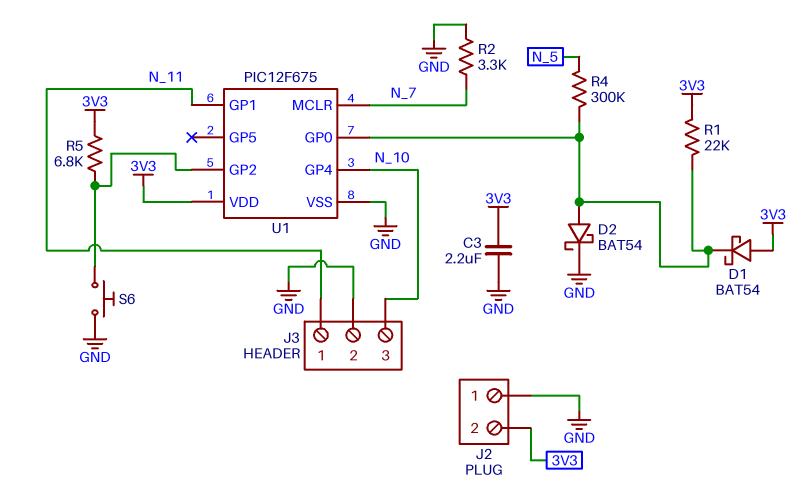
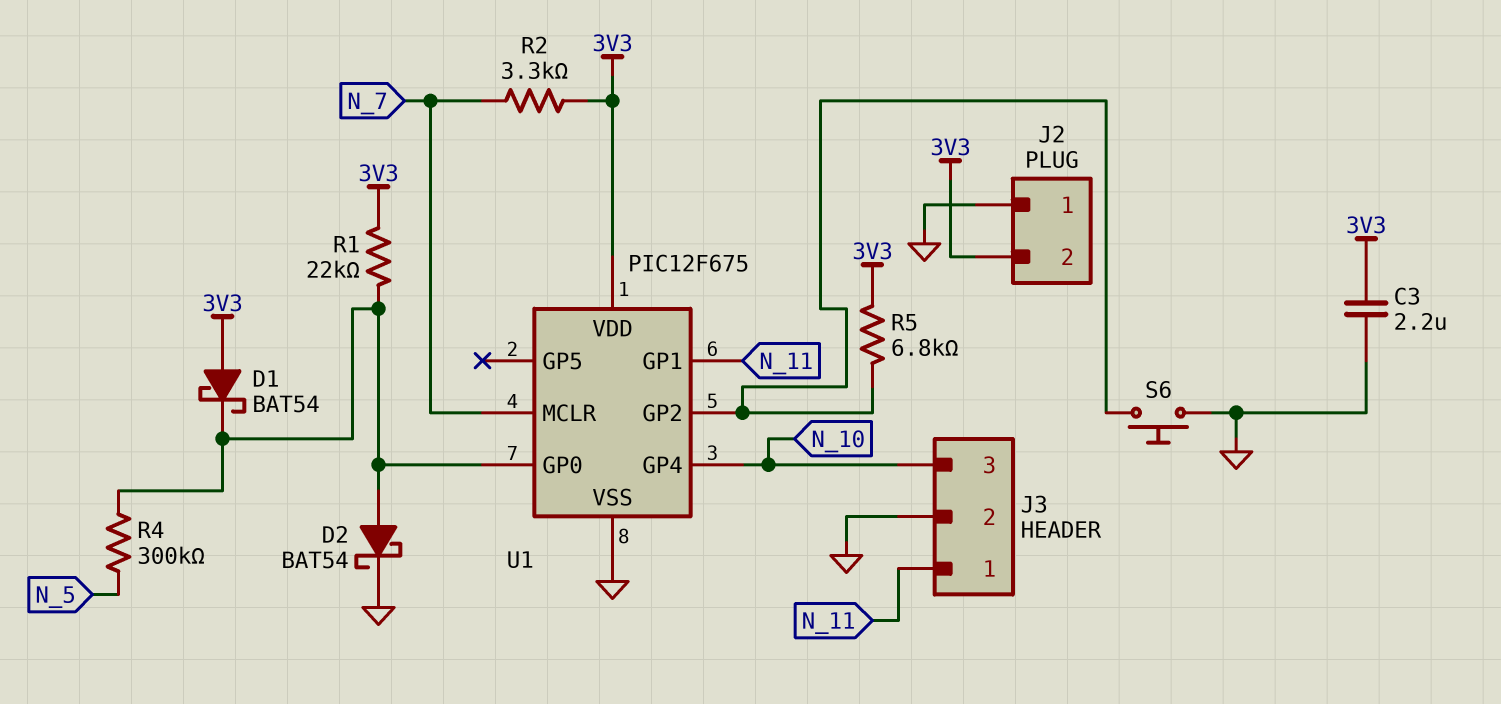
R2: 3.3k (GND, N_7) -> 3.3k (3V3, N_7)

